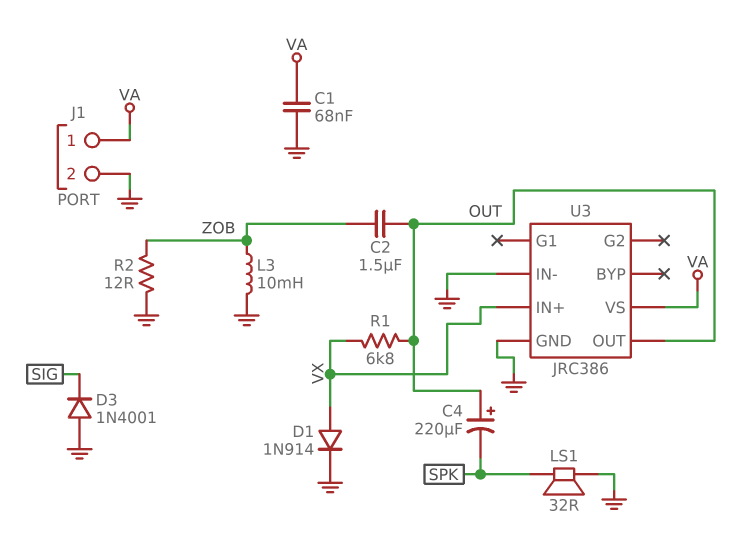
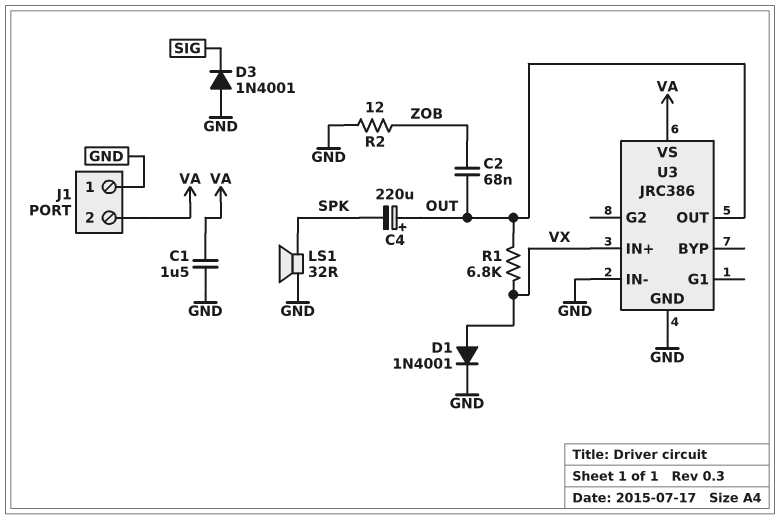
C1: 68nF (GND, VA) -> 1.5uF (GND, VA)
C2: 1.5uF (OUT, ZOB) -> 68nF (OUT, ZOB)
D1: diode 1N914 (A VX, K GND) -> diode 1N4001 (A VX, K GND)
J1 pin 1: VA -> GND
J1 pin 2: GND -> VA
L3: 10mH (GND, ZOB) -> none

